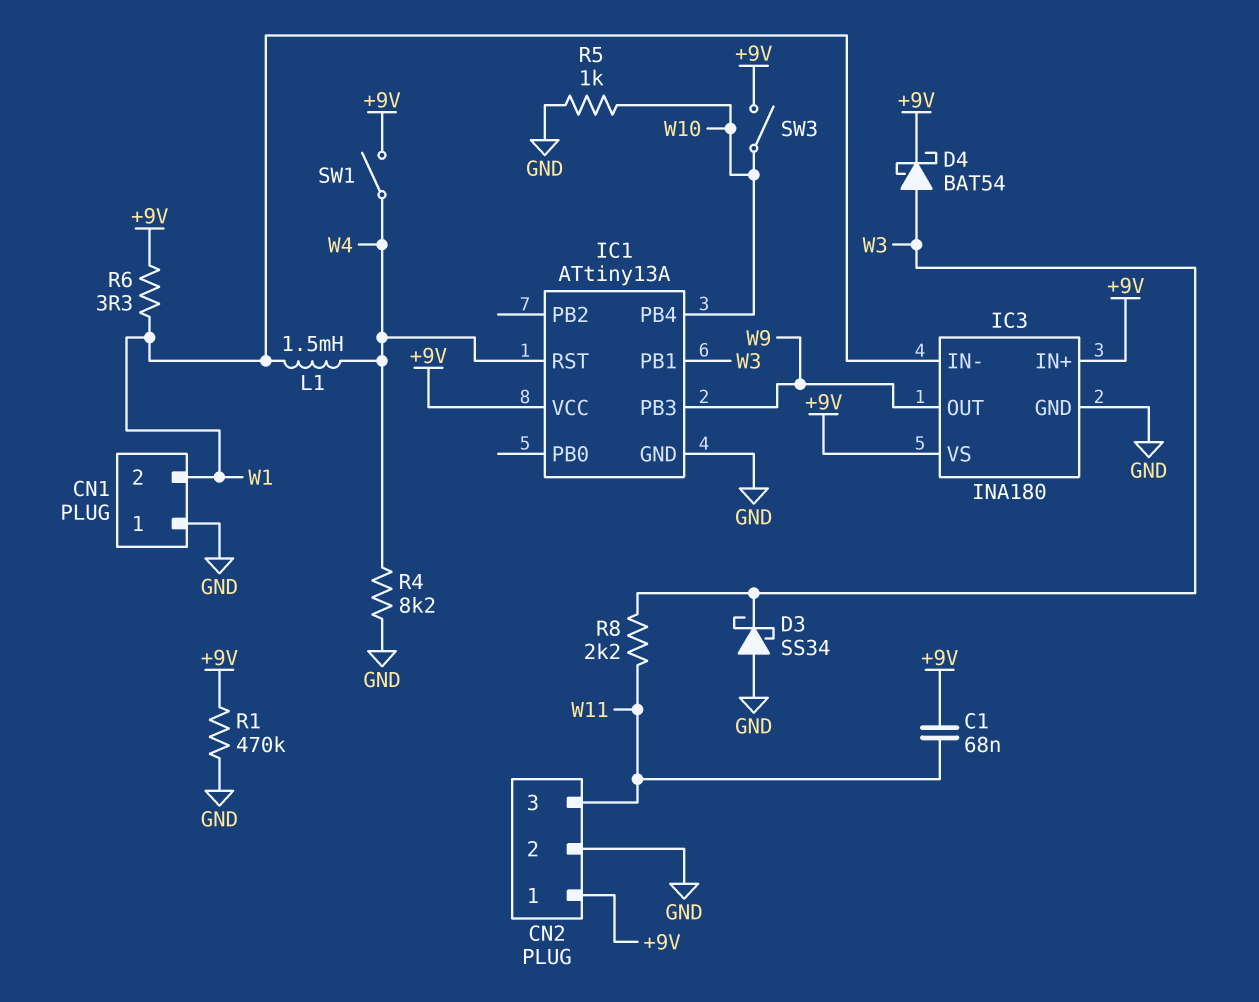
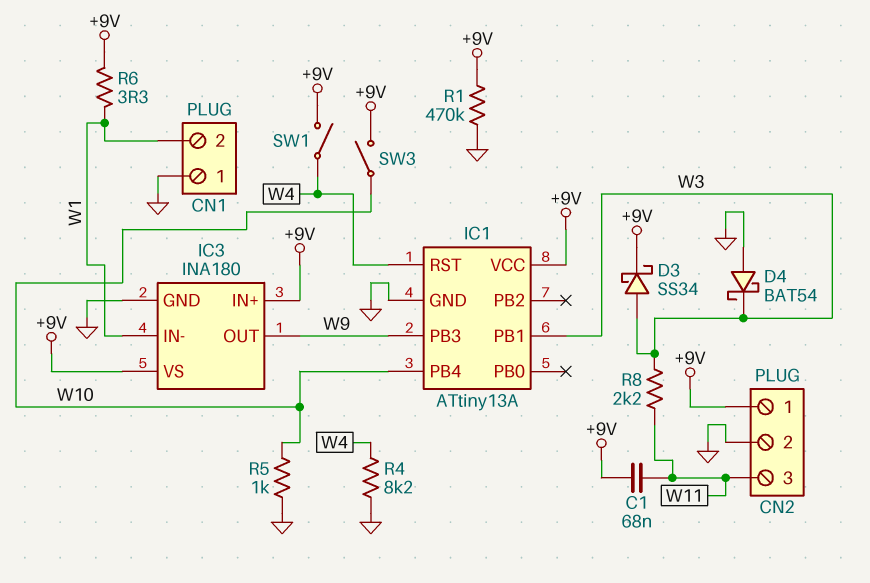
D3: schottky SS34 (A GND, K W3) -> schottky SS34 (A W3, K +9V)
D4: schottky BAT54 (A W3, K +9V) -> schottky BAT54 (A GND, K W3)
L1: 1.5mH (W1, W4) -> none

